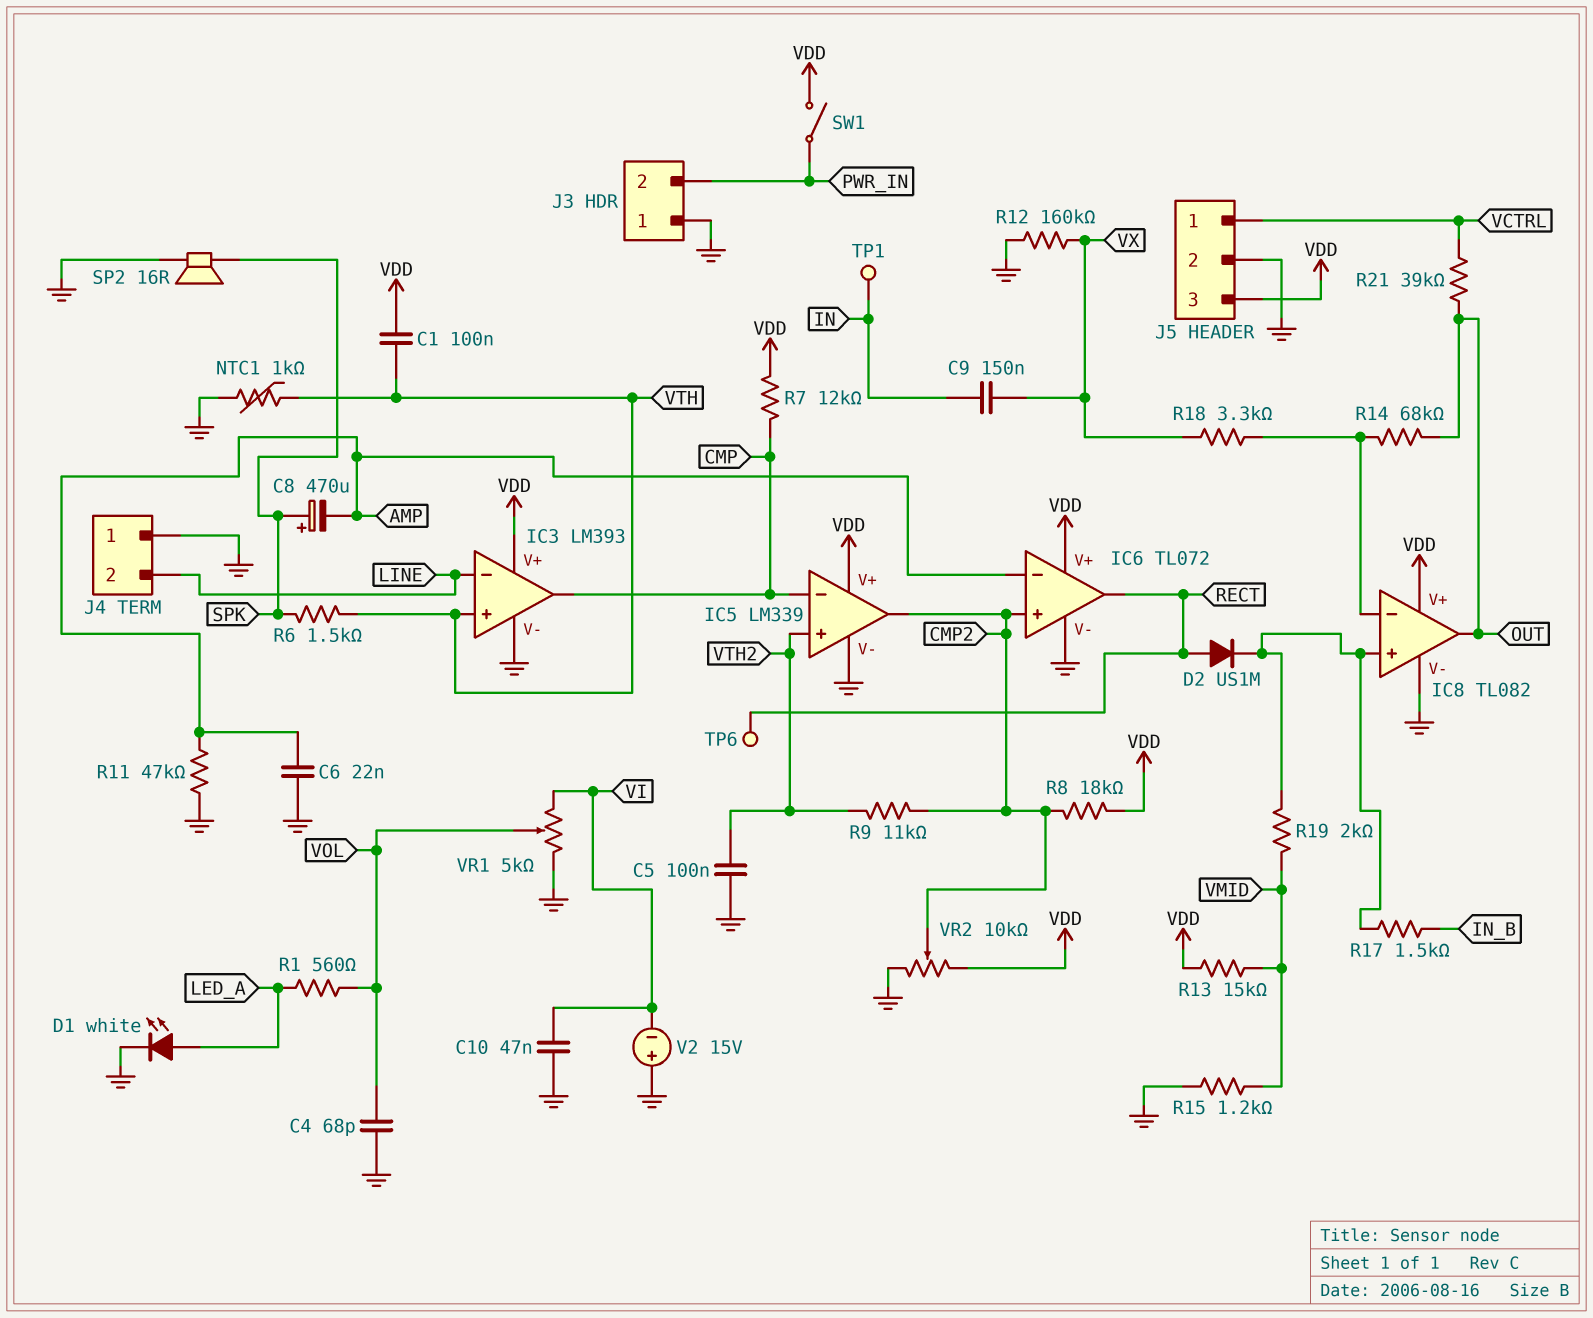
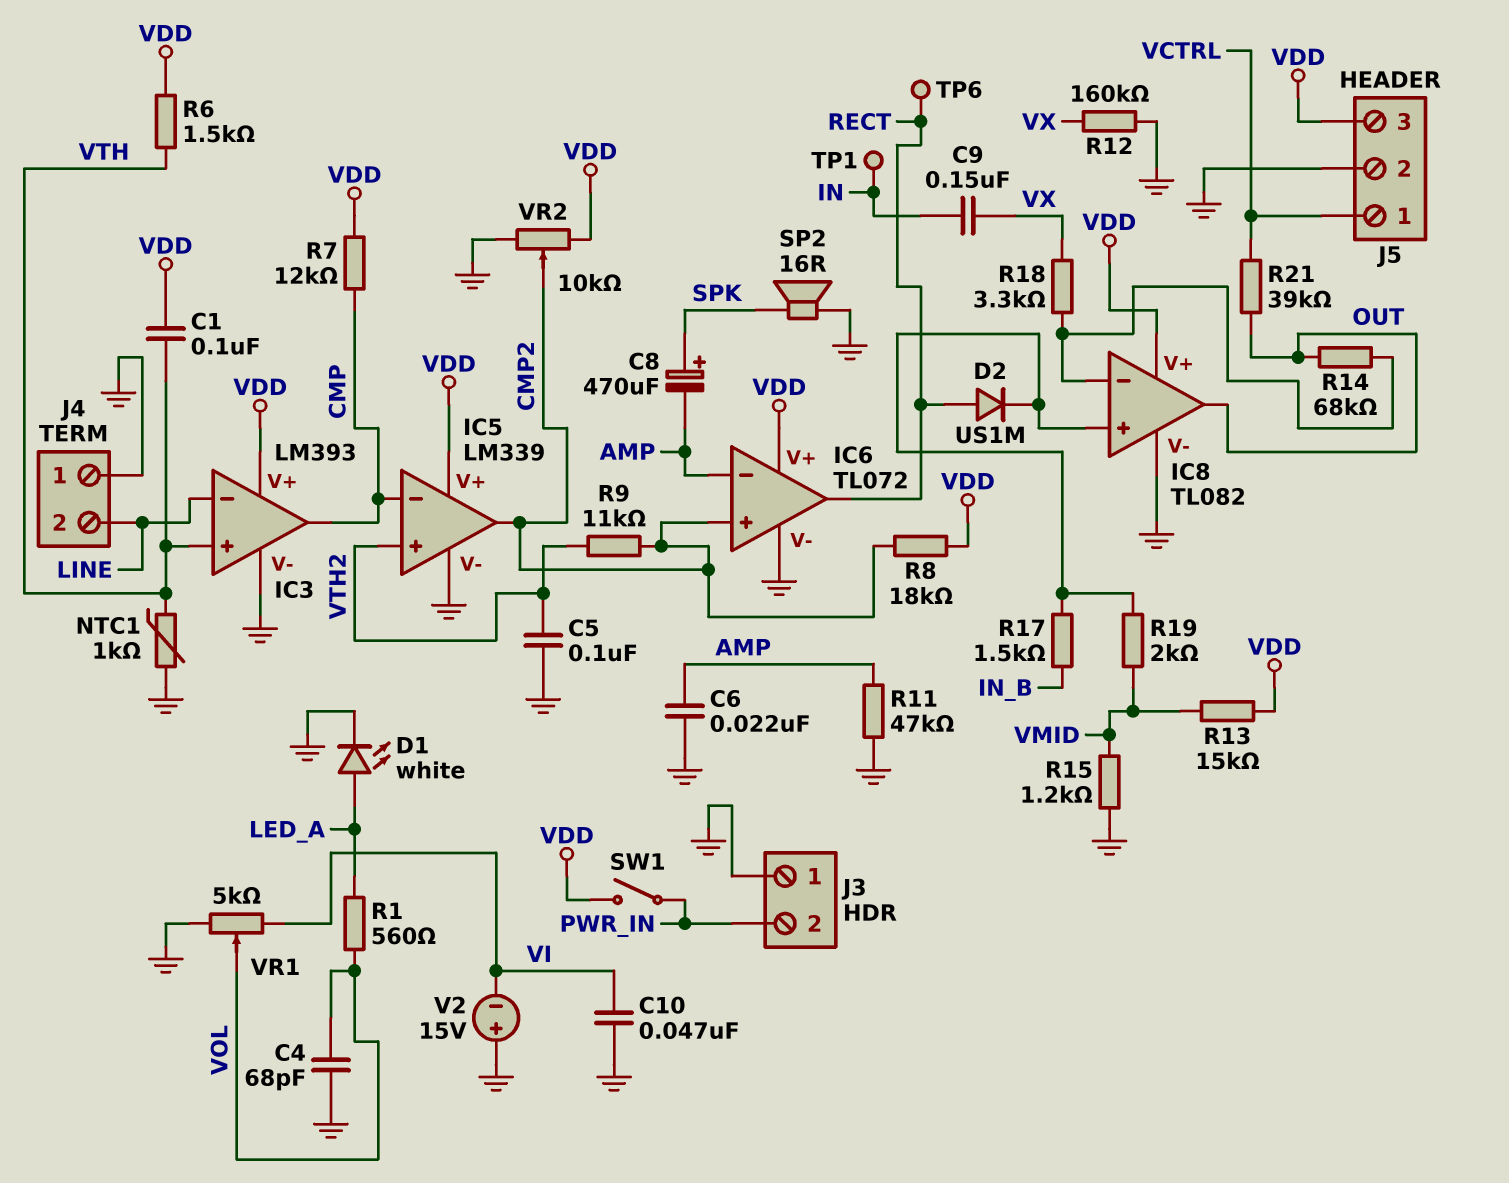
R6: 1.5k (SPK, VTH) -> 1.5k (VDD, VTH)

